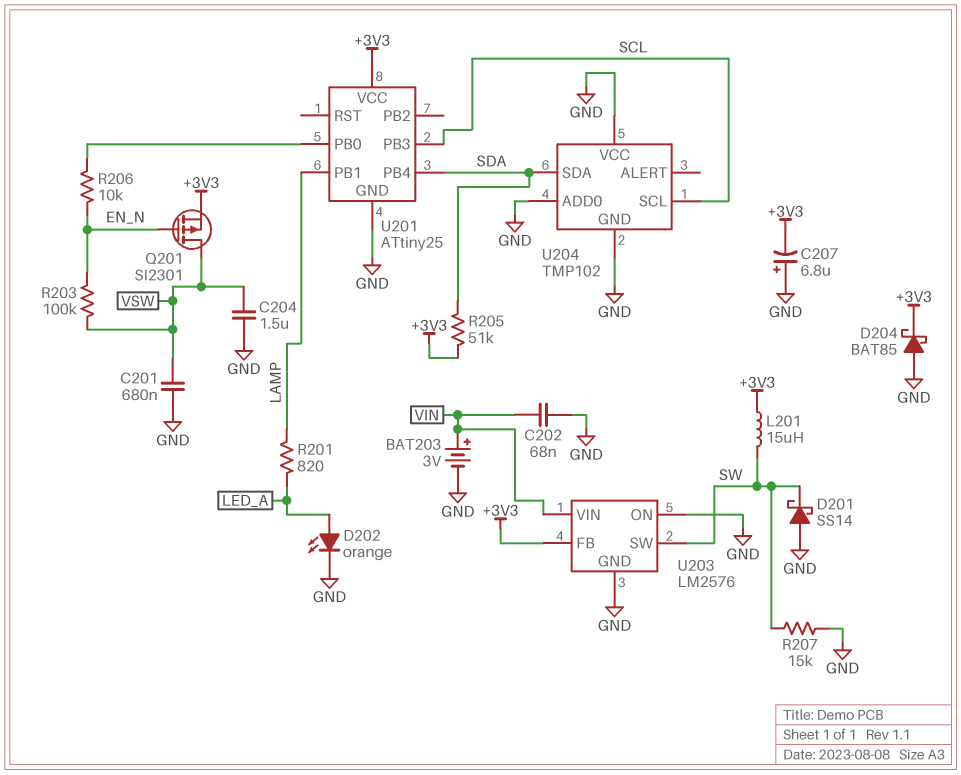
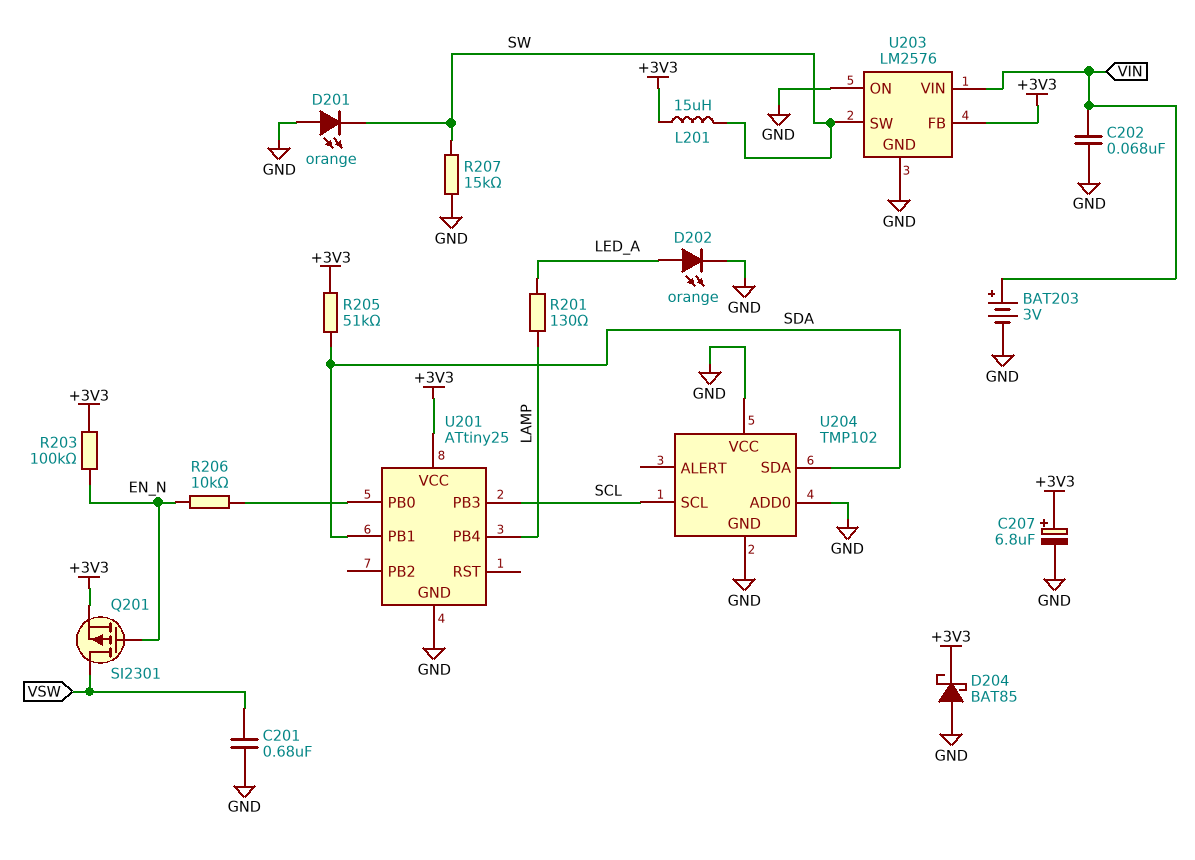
C204: 1.5uF (GND, VSW) -> none
C207: 6.8uF (plus GND, minus +3V3) -> 6.8uF (plus +3V3, minus GND)
D201: schottky SS14 (A GND, K SW) -> LED orange (A GND, K SW)
R201: 820 (LAMP, LED_A) -> 130 (LAMP, LED_A)
R203: 100k (EN_N, VSW) -> 100k (+3V3, EN_N)
U201 pin PB1: LAMP -> SDA
U201 pin PB4: SDA -> LAMP

